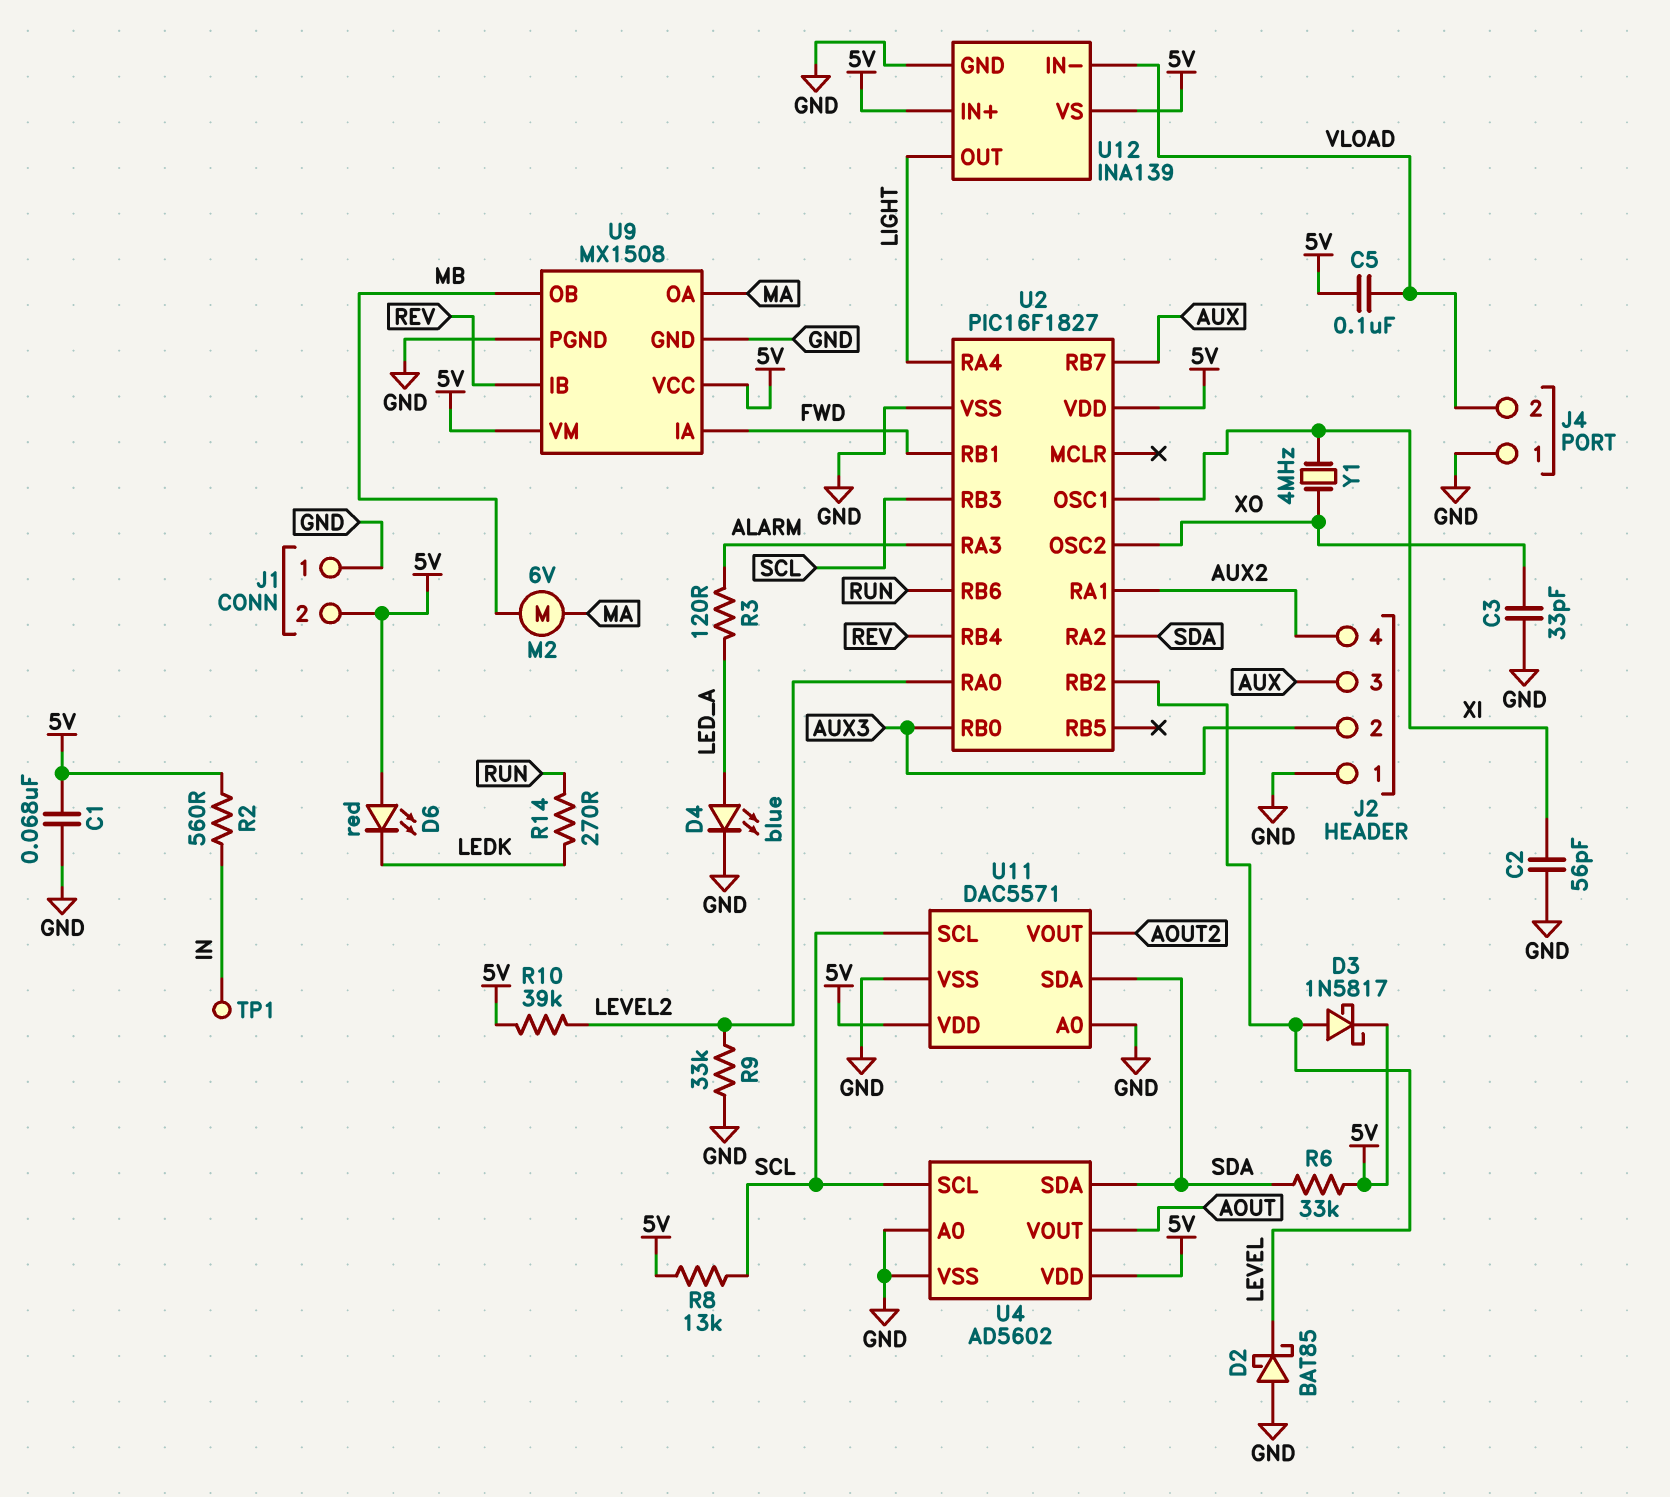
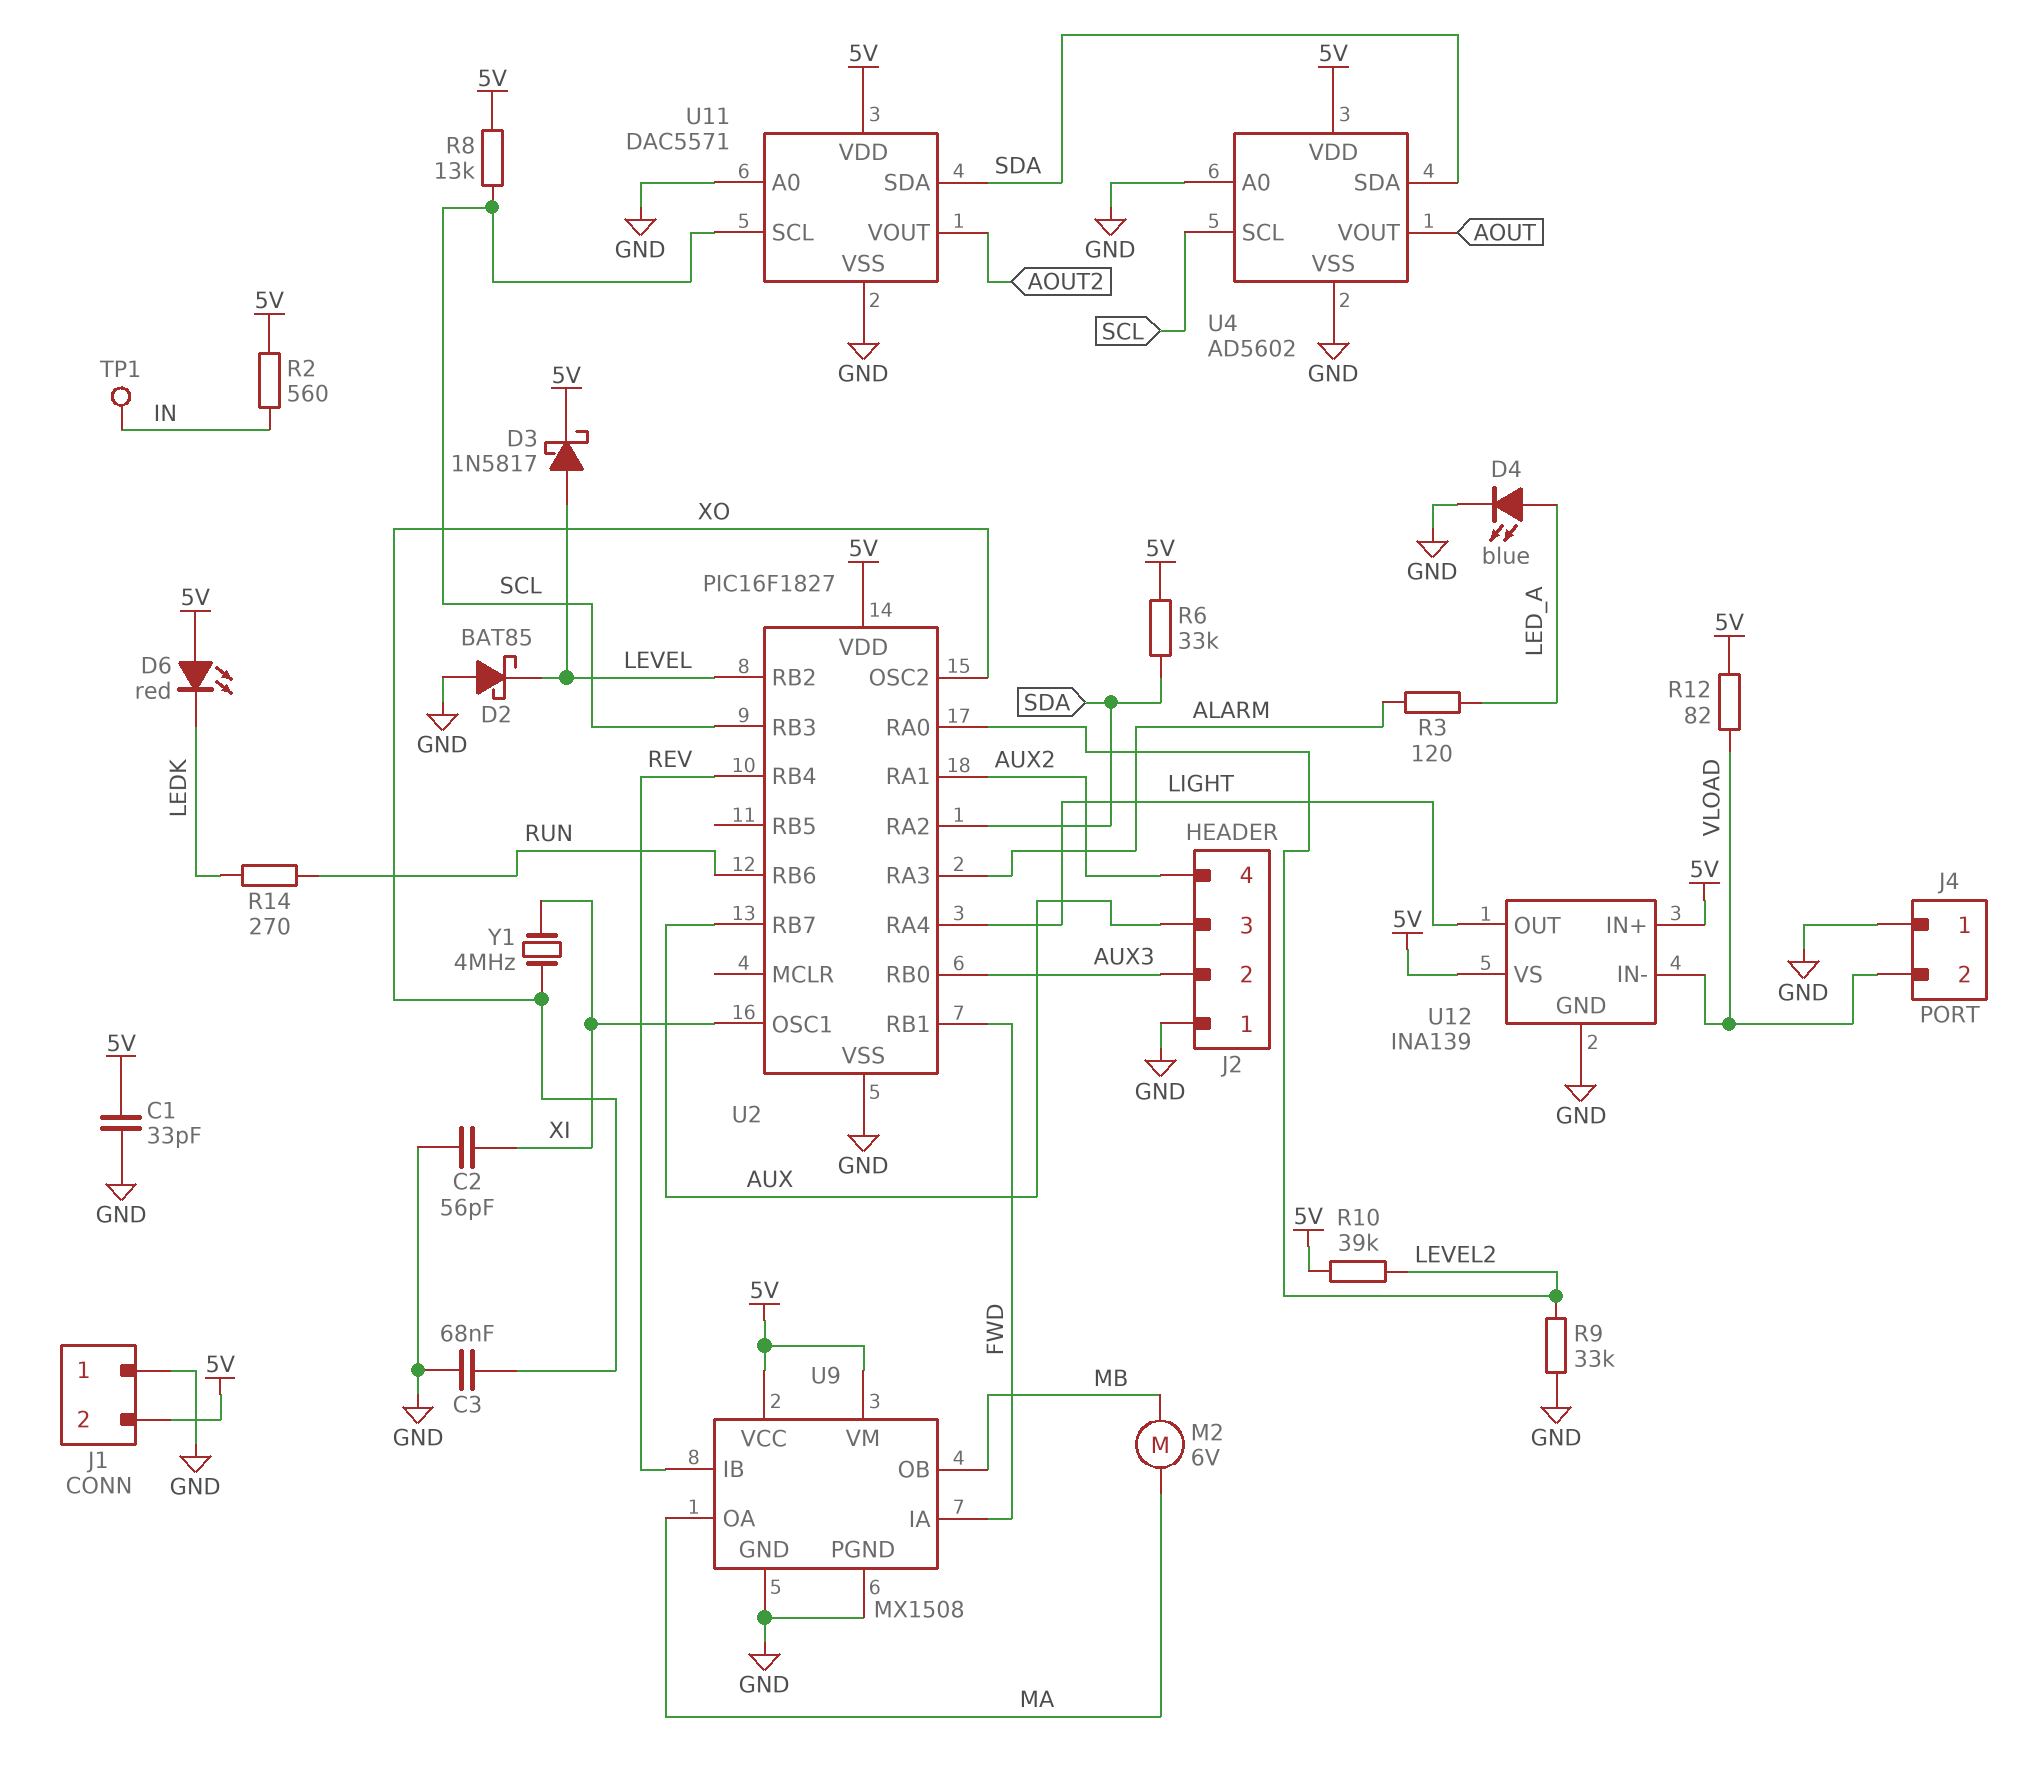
C1: 68nF (5V, GND) -> 33pF (5V, GND)
C3: 33pF (GND, XO) -> 68nF (GND, XO)
C5: 100nF (5V, VLOAD) -> none
R12: none -> 82 (5V, VLOAD)

